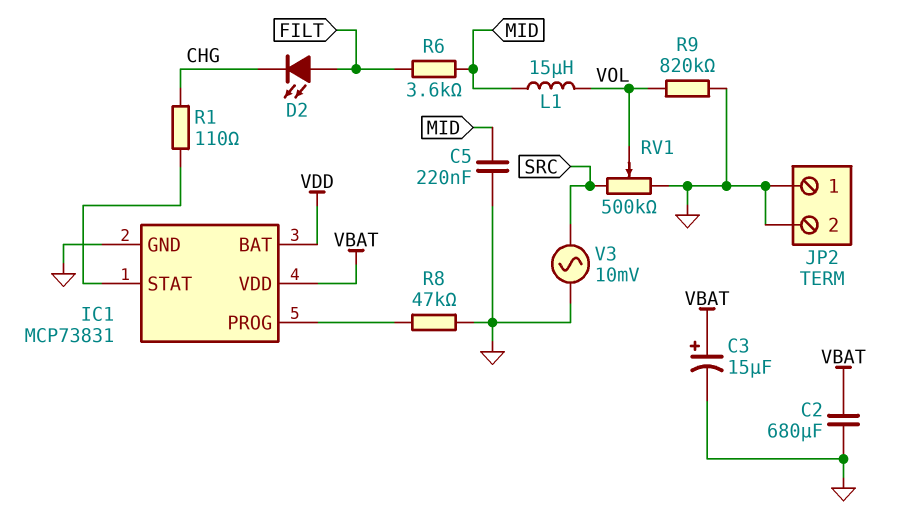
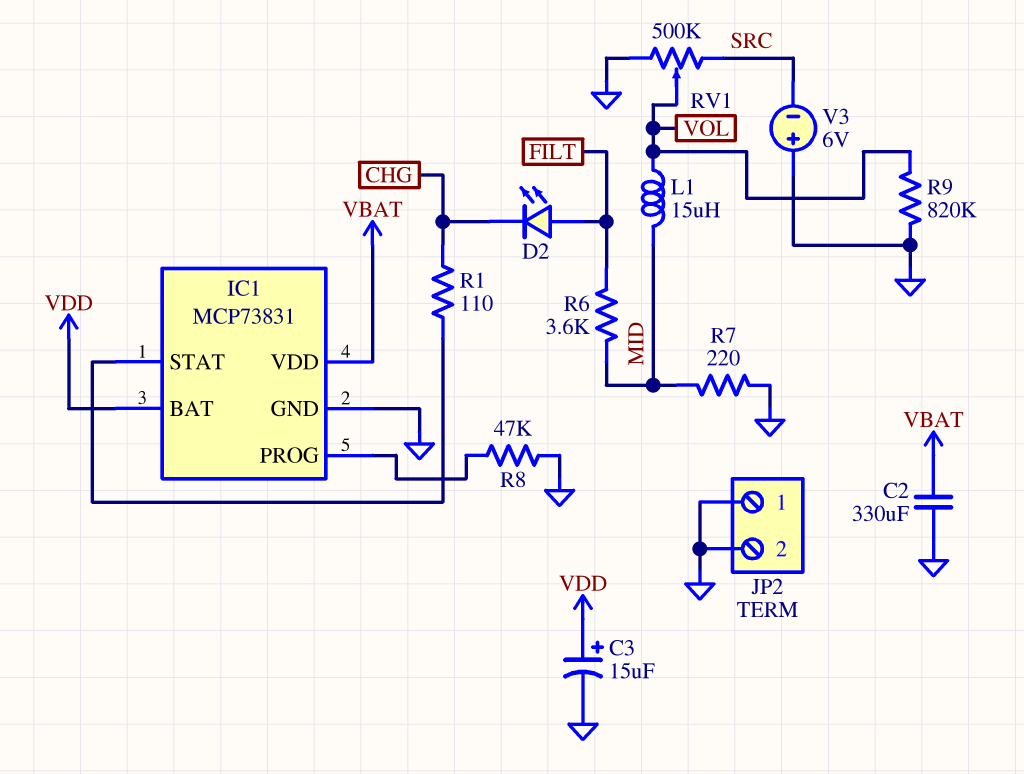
C2: 680uF (GND, VBAT) -> 330uF (GND, VBAT)
C3: 15uF (plus VBAT, minus GND) -> 15uF (plus VDD, minus GND)
C5: 220nF (GND, MID) -> none
R7: none -> 220 (GND, MID)
V3: AC 10mV (GND, SRC) -> 6V (plus GND, minus SRC)

